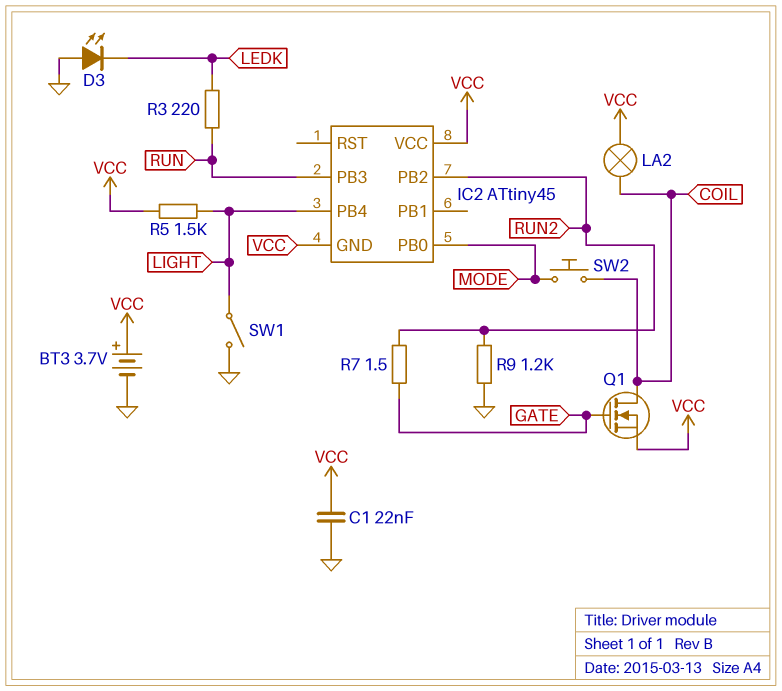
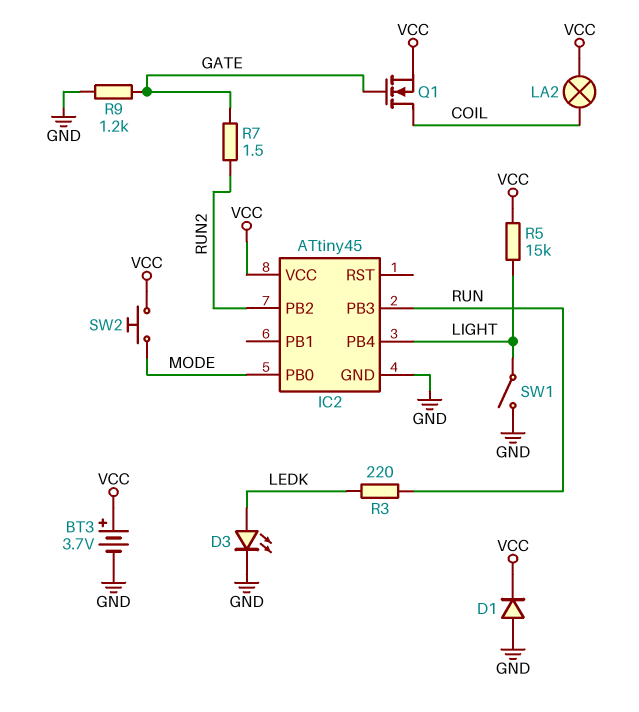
C1: 22nF (GND, VCC) -> none
D1: none -> diode (A GND, K VCC)
D3: LED (A GND, K LEDK) -> LED (A LEDK, K GND)
IC2 pin GND: VCC -> GND
R5: 1.5k (LIGHT, VCC) -> 15k (LIGHT, VCC)
R9: 1.2k (GND, RUN2) -> 1.2k (GATE, GND)
SW2: button (COIL, MODE) -> button (MODE, VCC)

